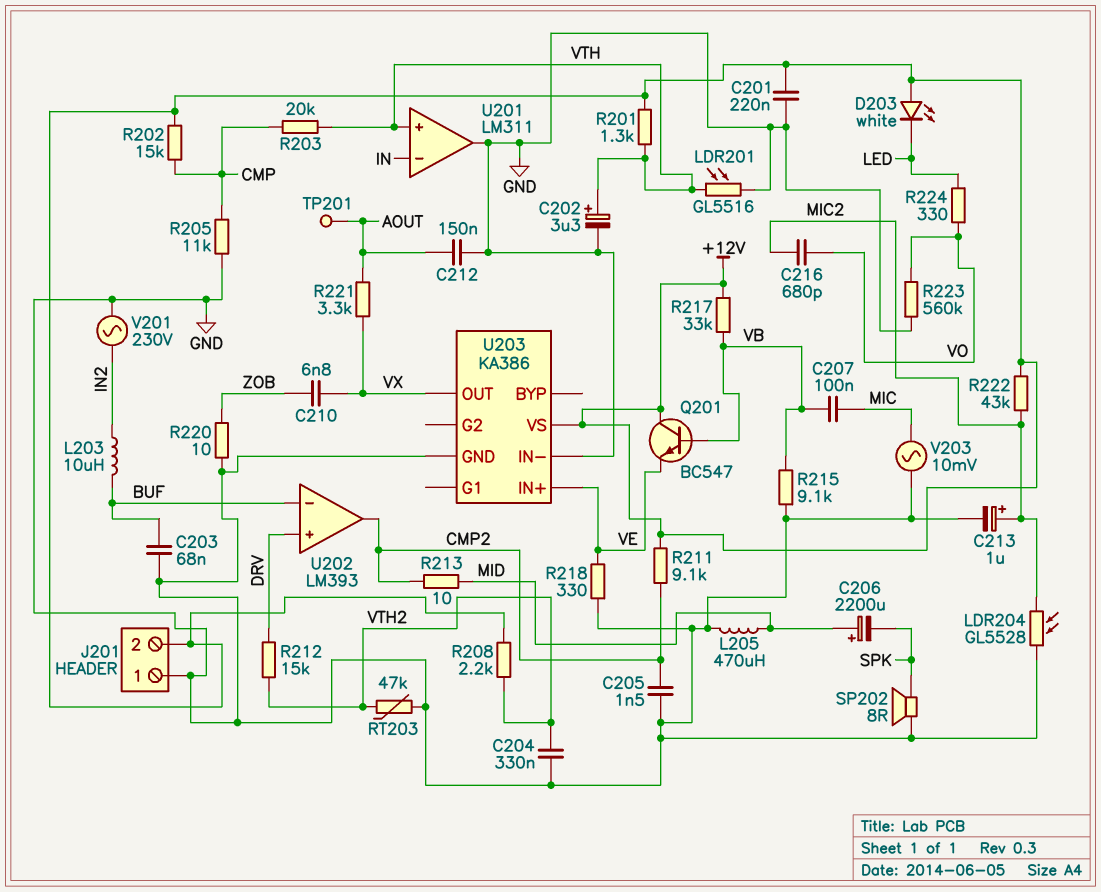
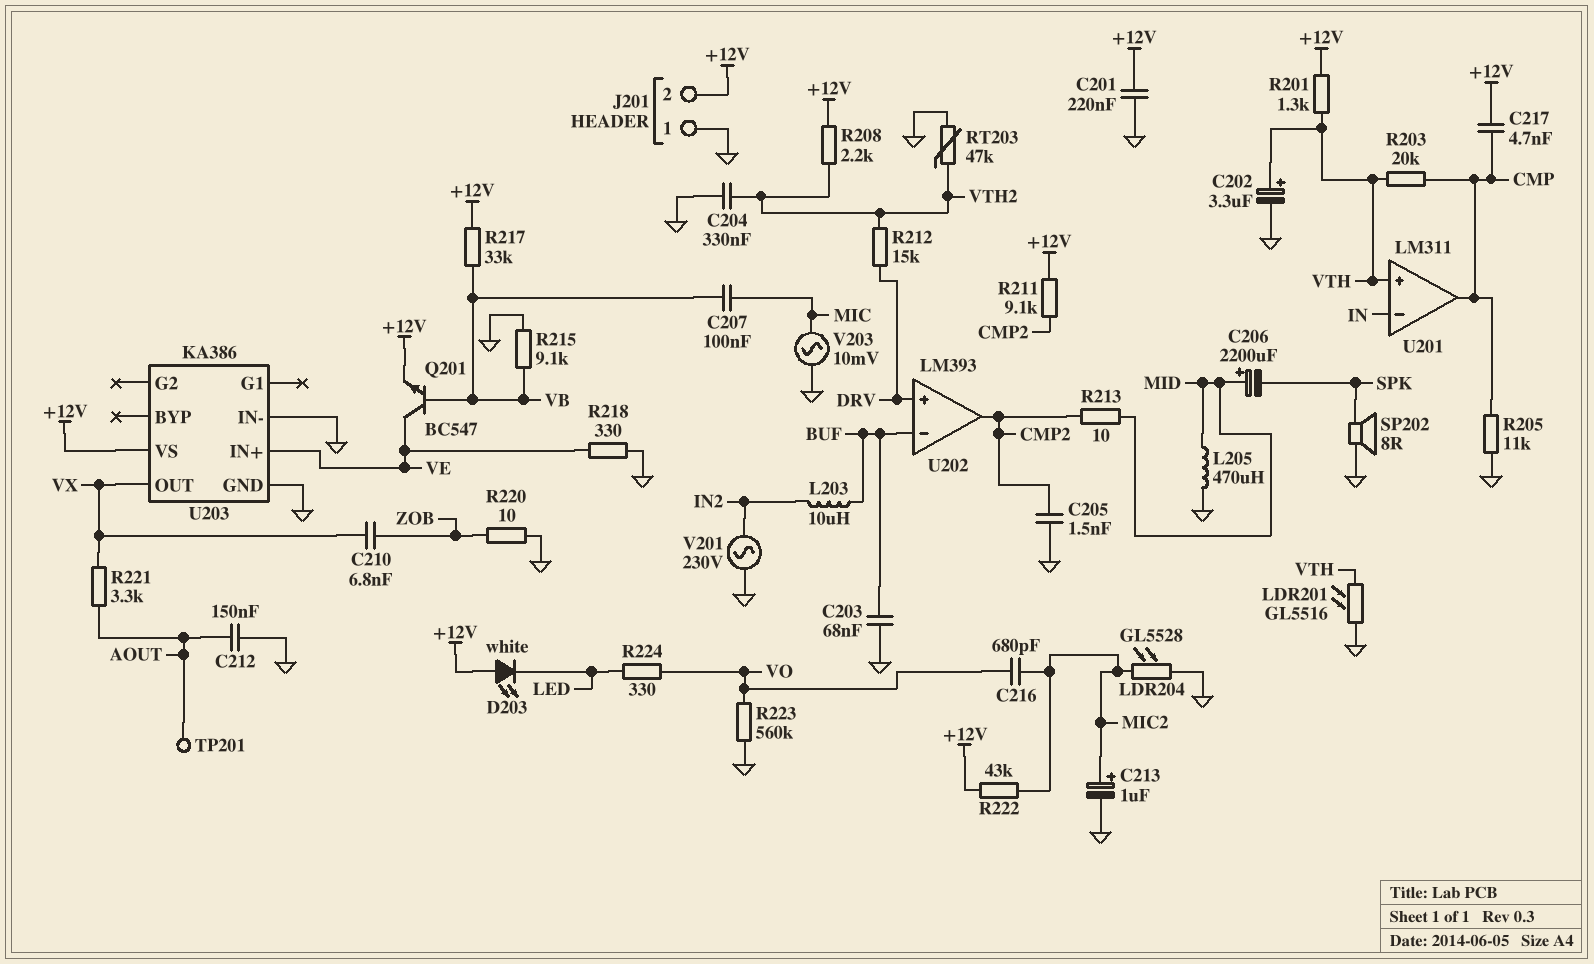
C217: none -> 4.7nF (+12V, CMP)
Q201: NPN BC547 (B VB, C +12V, E VE) -> NPN BC547 (B VB, C VE, E +12V)
R202: 15k (+12V, CMP) -> none
U201 pin out: GND -> CMP

